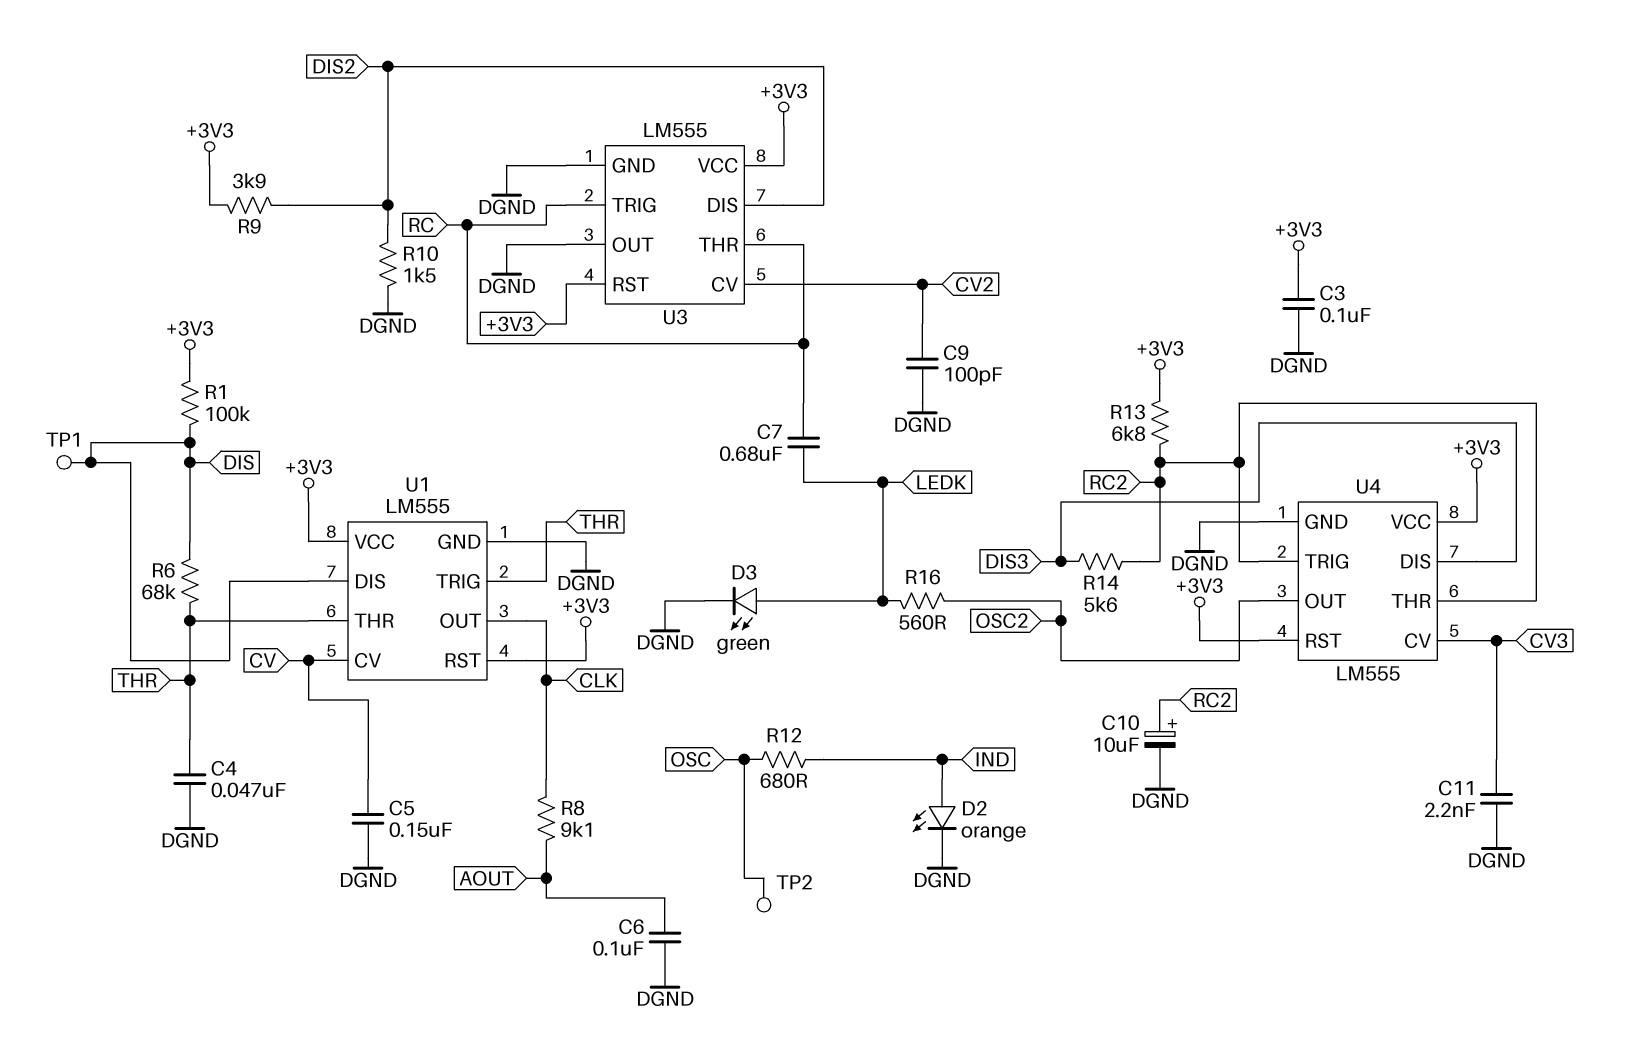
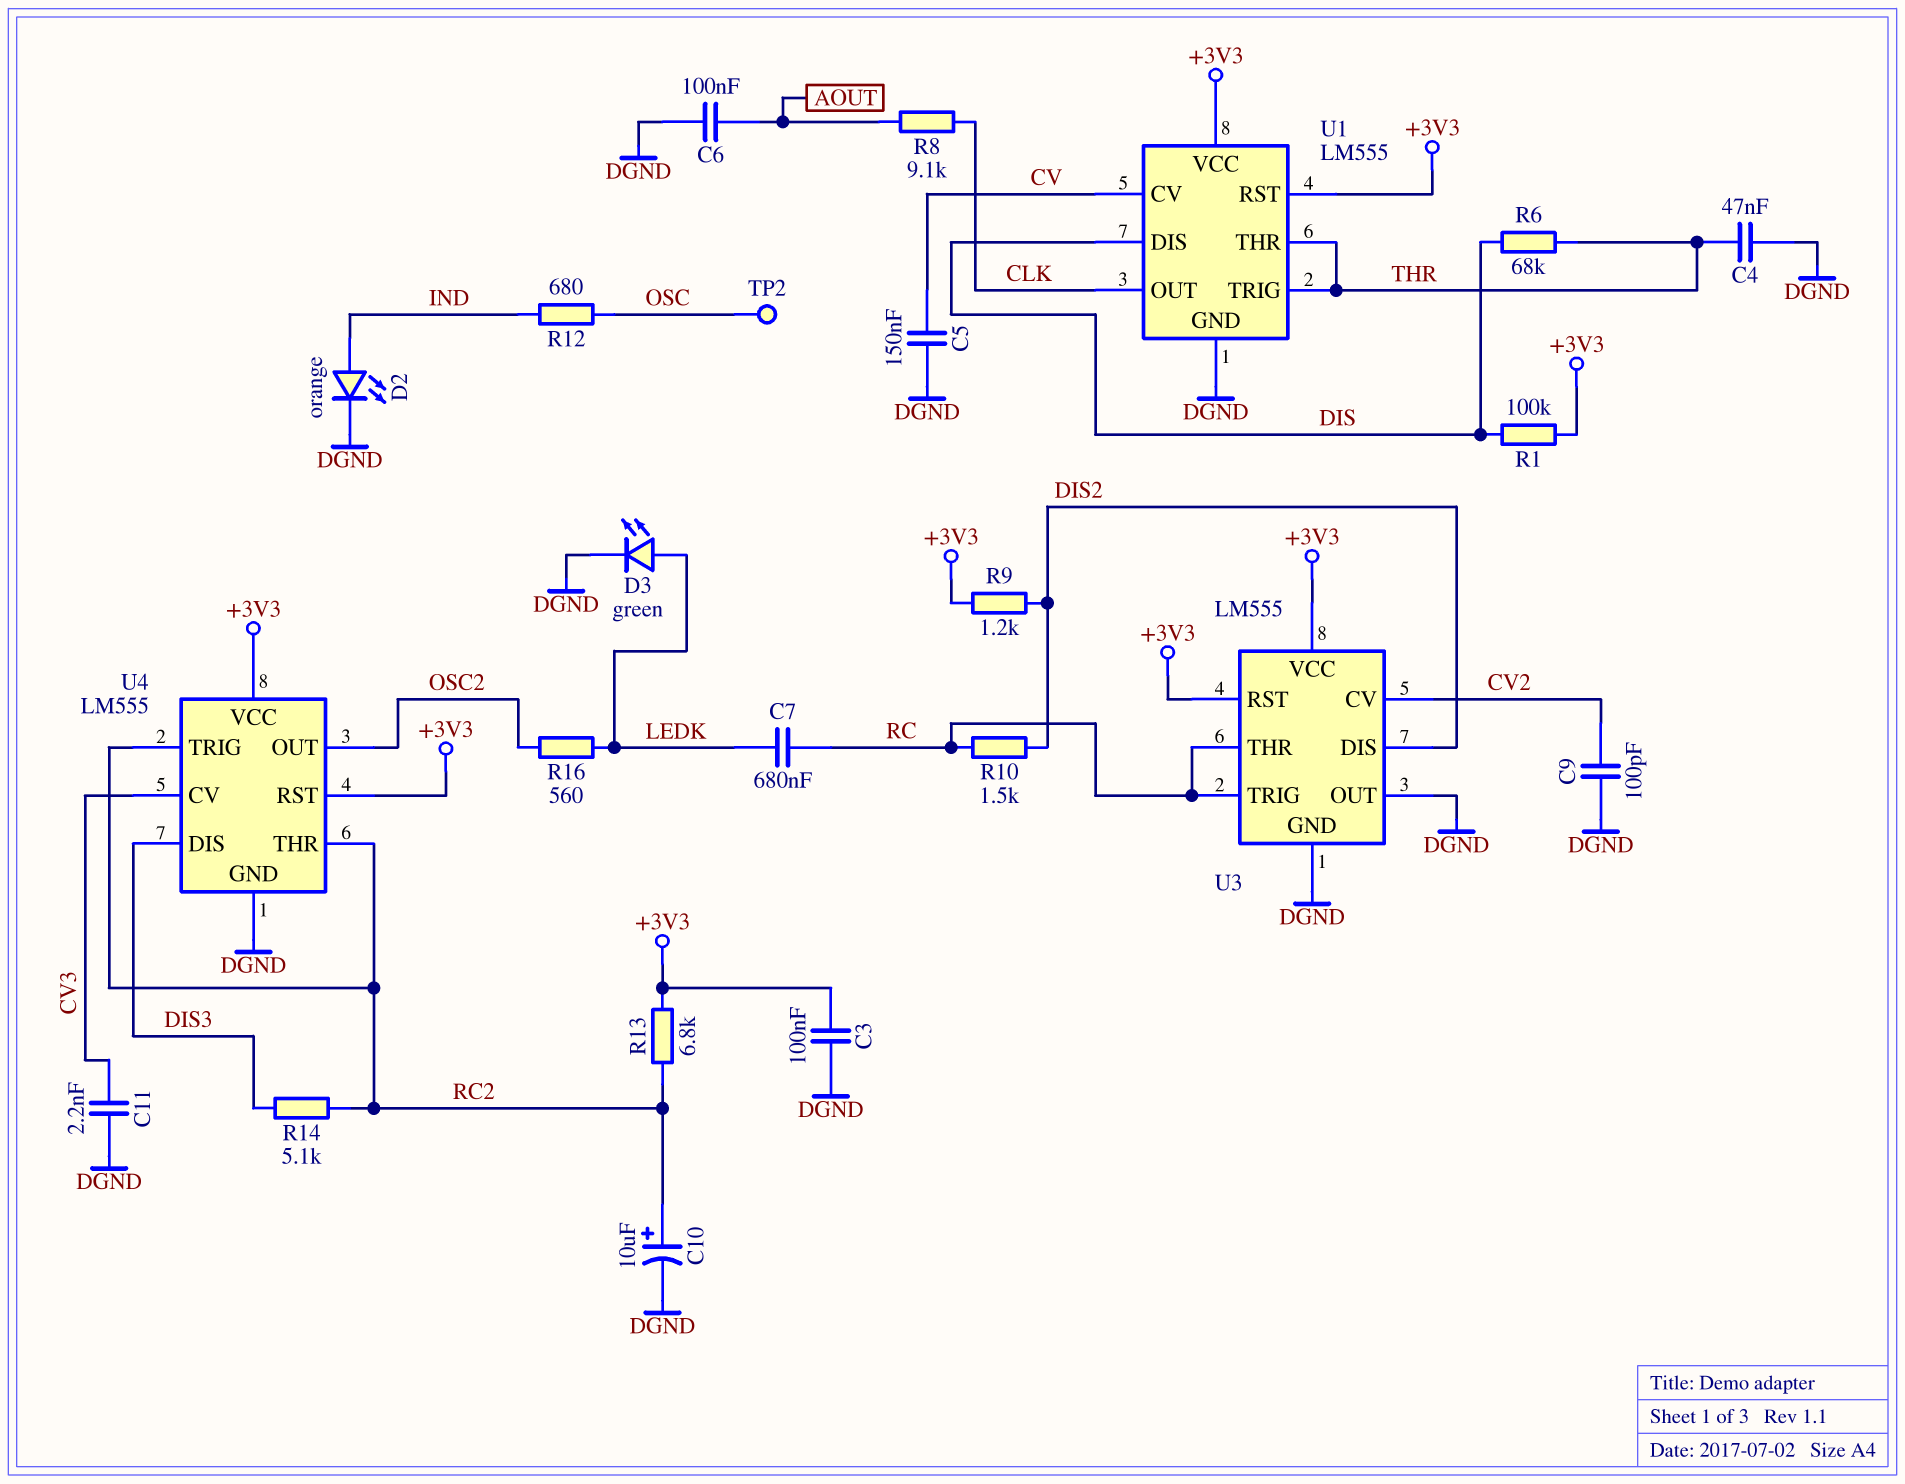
R9: 3.9k (+3V3, DIS2) -> 1.2k (+3V3, DIS2)
R10: 1.5k (DGND, DIS2) -> 1.5k (DIS2, RC)
R14: 5.6k (DIS3, RC2) -> 5.1k (DIS3, RC2)
TP1: test point (DIS) -> none

